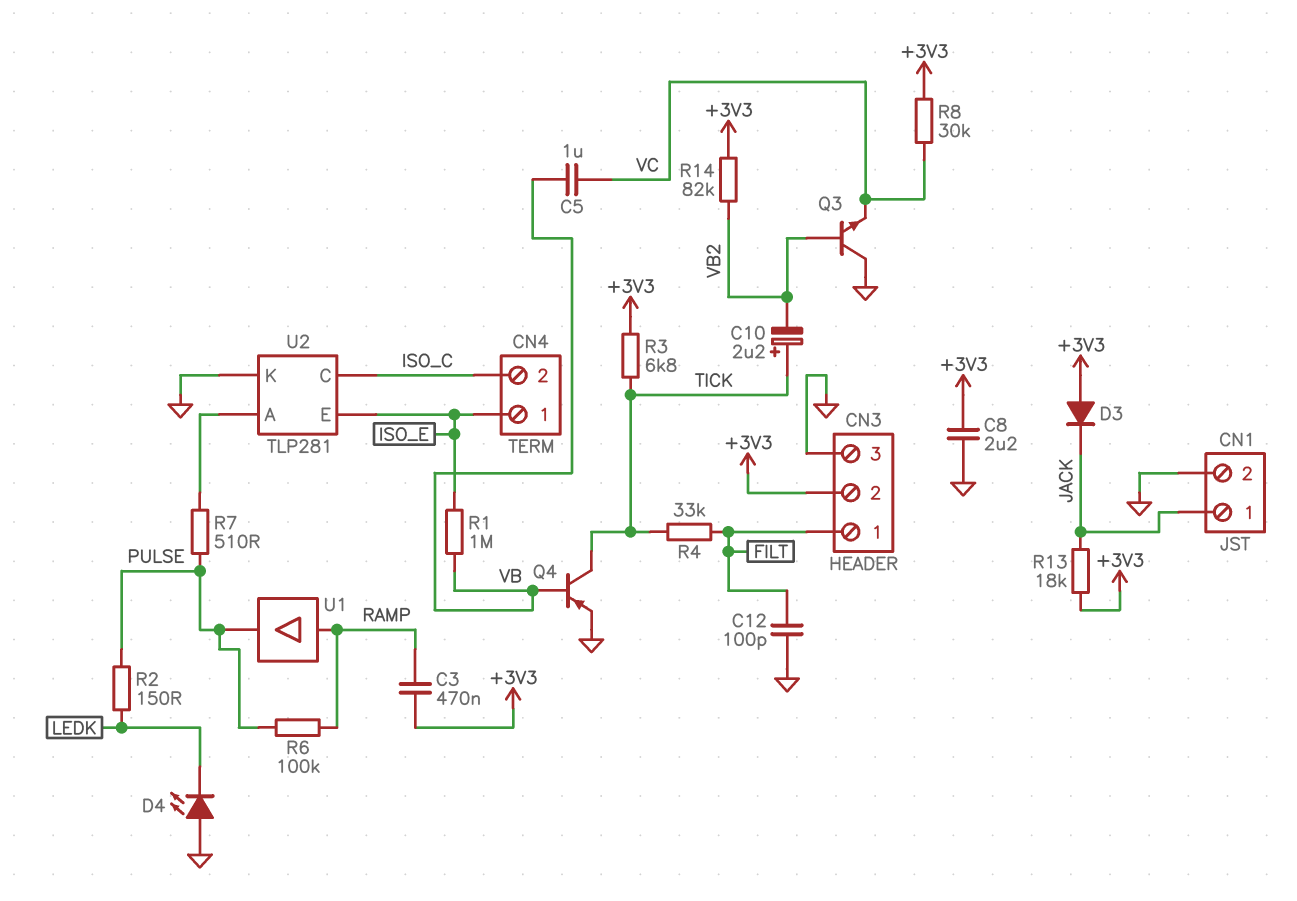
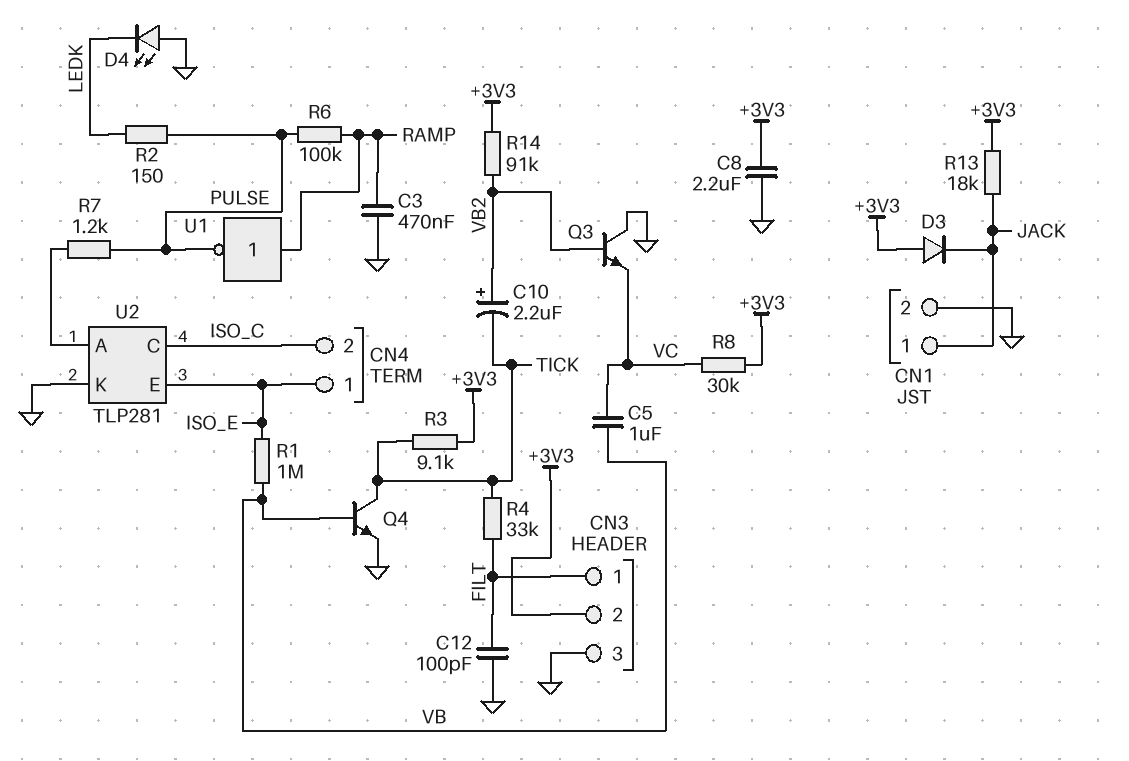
C3: 470nF (+3V3, RAMP) -> 470nF (GND, RAMP)
C10: 2.2uF (plus TICK, minus VB2) -> 2.2uF (plus VB2, minus TICK)
Q4: PNP (B VB, C TICK, E GND) -> NPN (B VB, C TICK, E GND)
R3: 6.8k (+3V3, TICK) -> 9.1k (+3V3, TICK)
R7: 510 (PULSE, U2/A) -> 1.2k (PULSE, U2/A)
R14: 82k (+3V3, VB2) -> 91k (+3V3, VB2)
U1: buffer (in RAMP, out PULSE) -> NOT (in RAMP, out PULSE)

